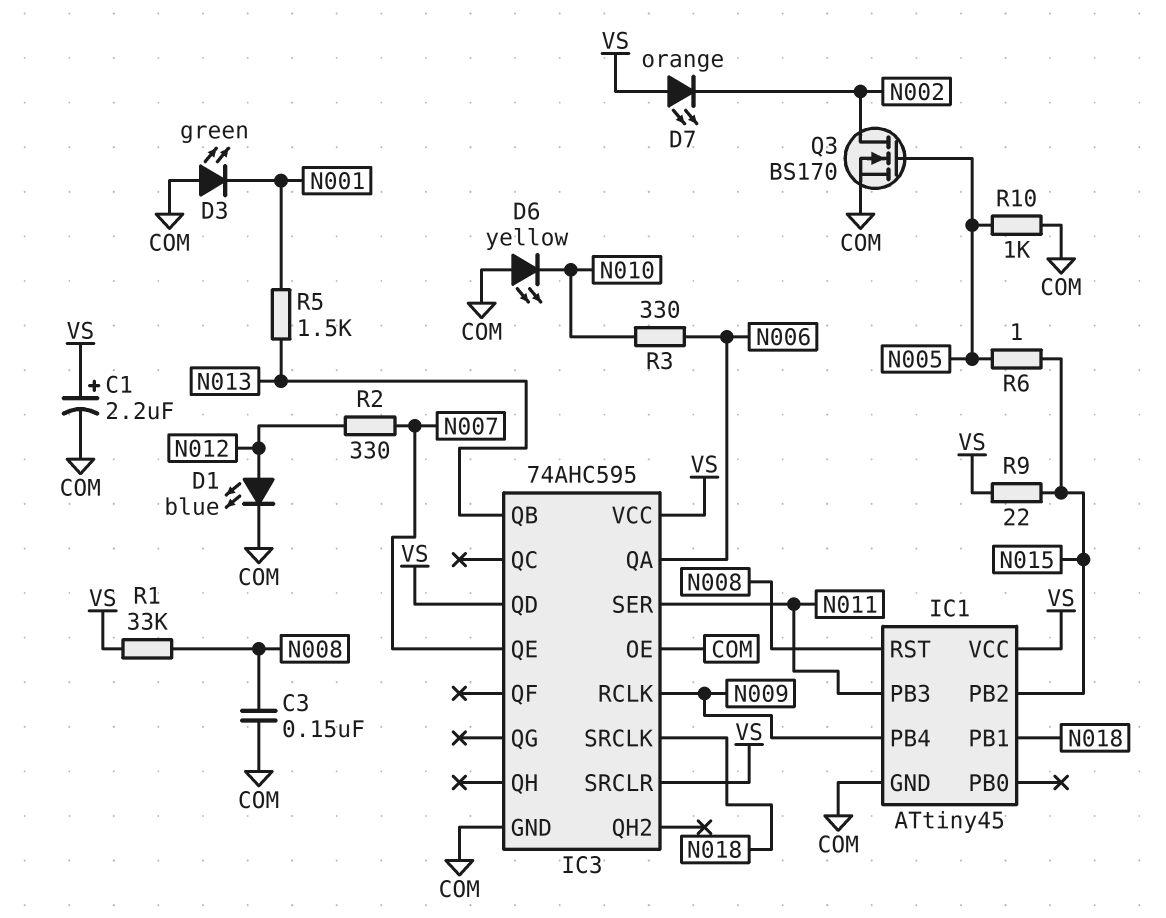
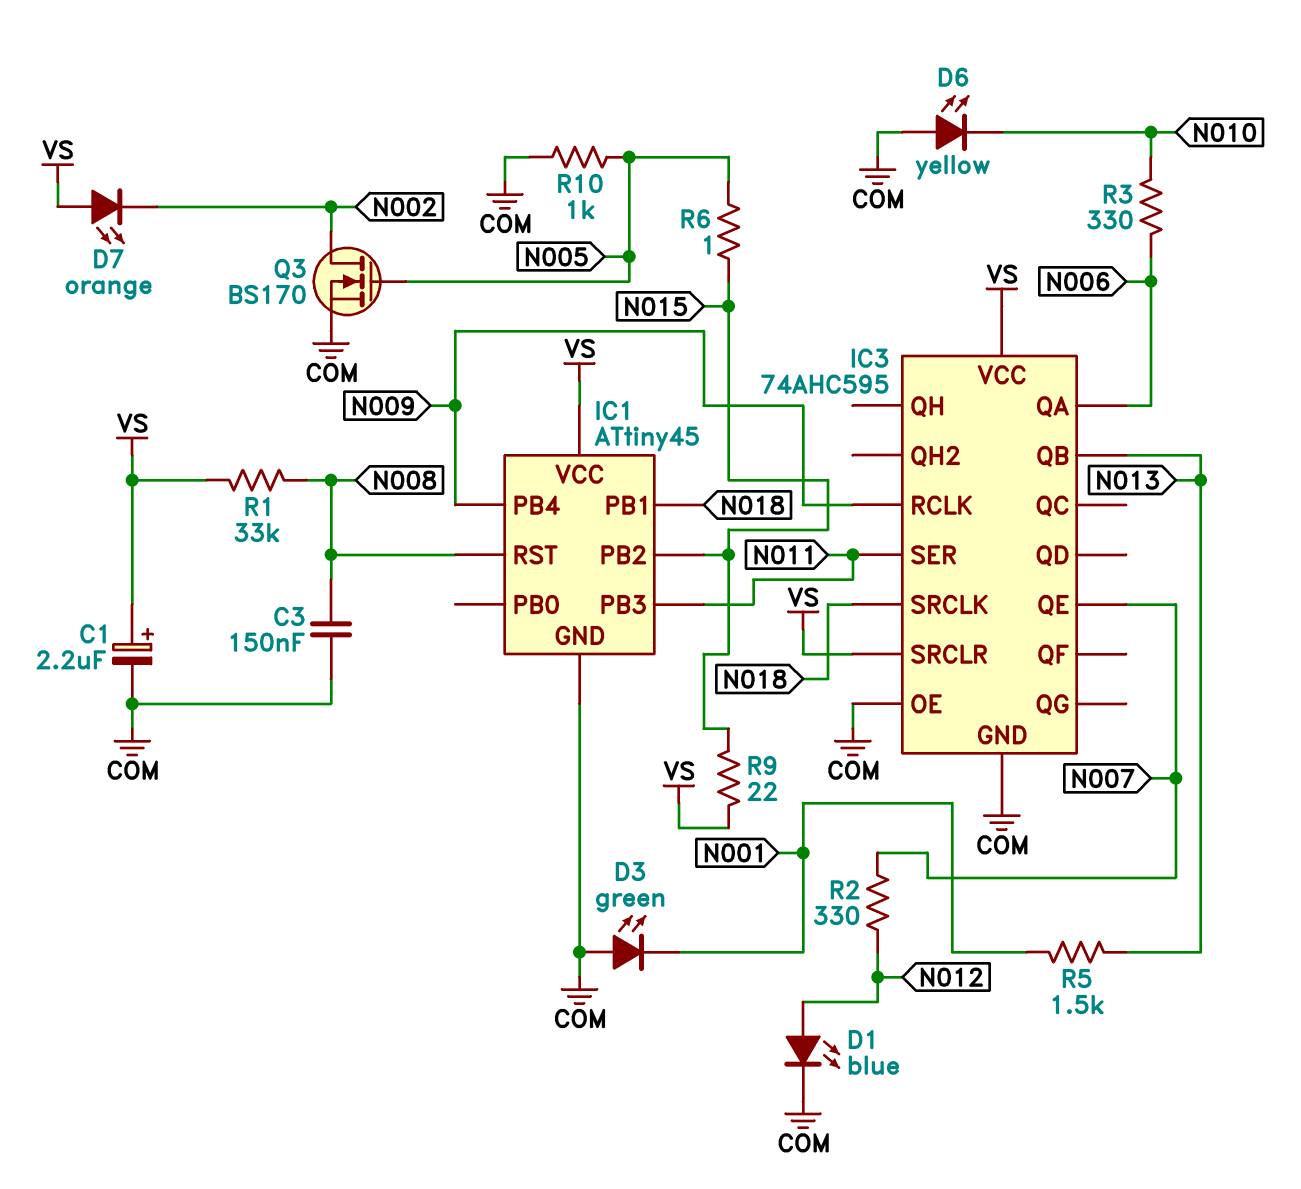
IC3 pin QD: VS -> none

